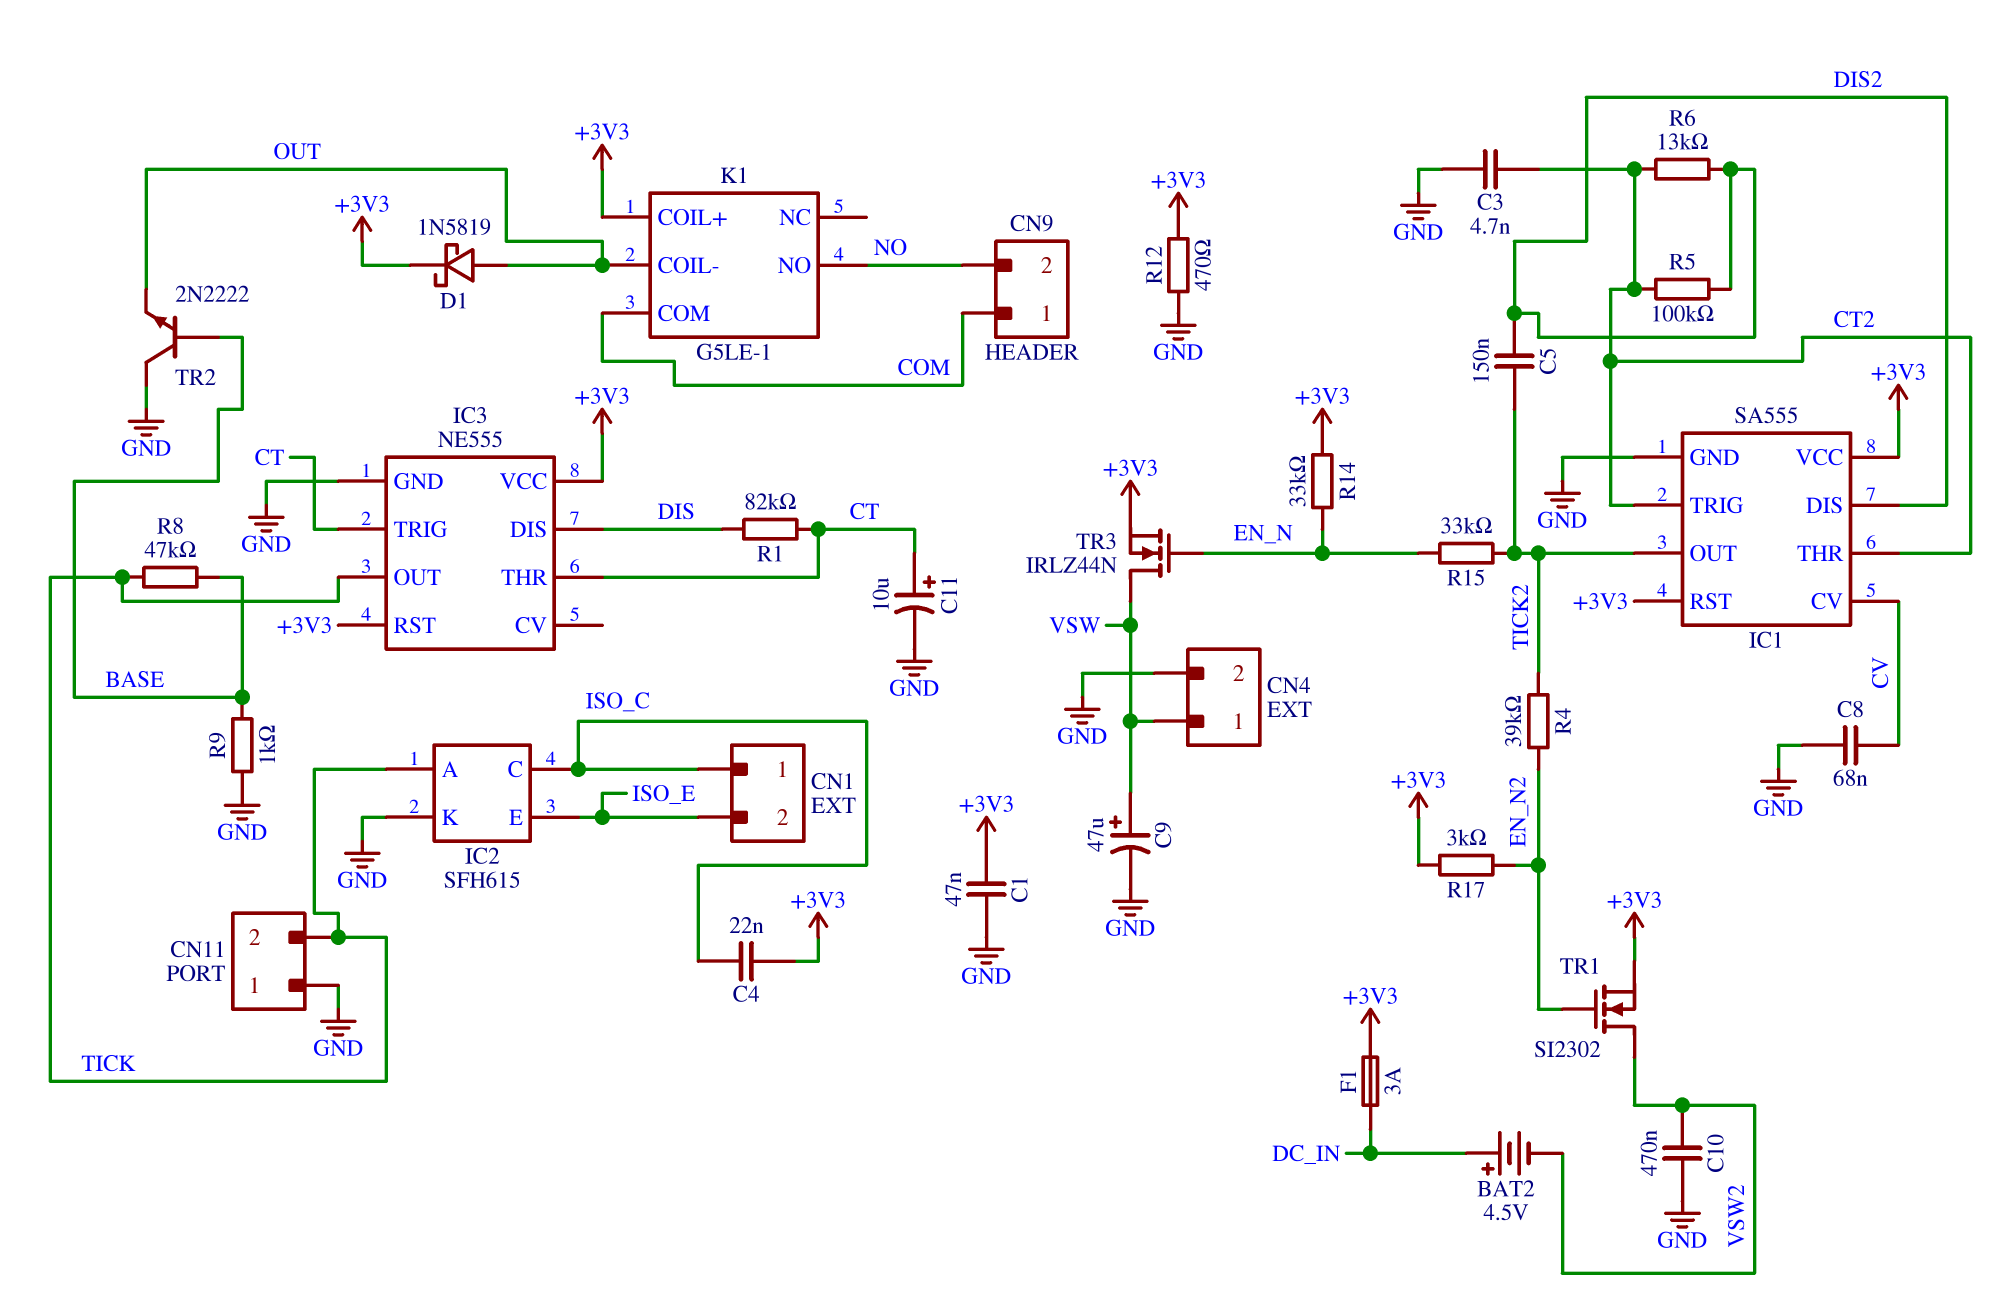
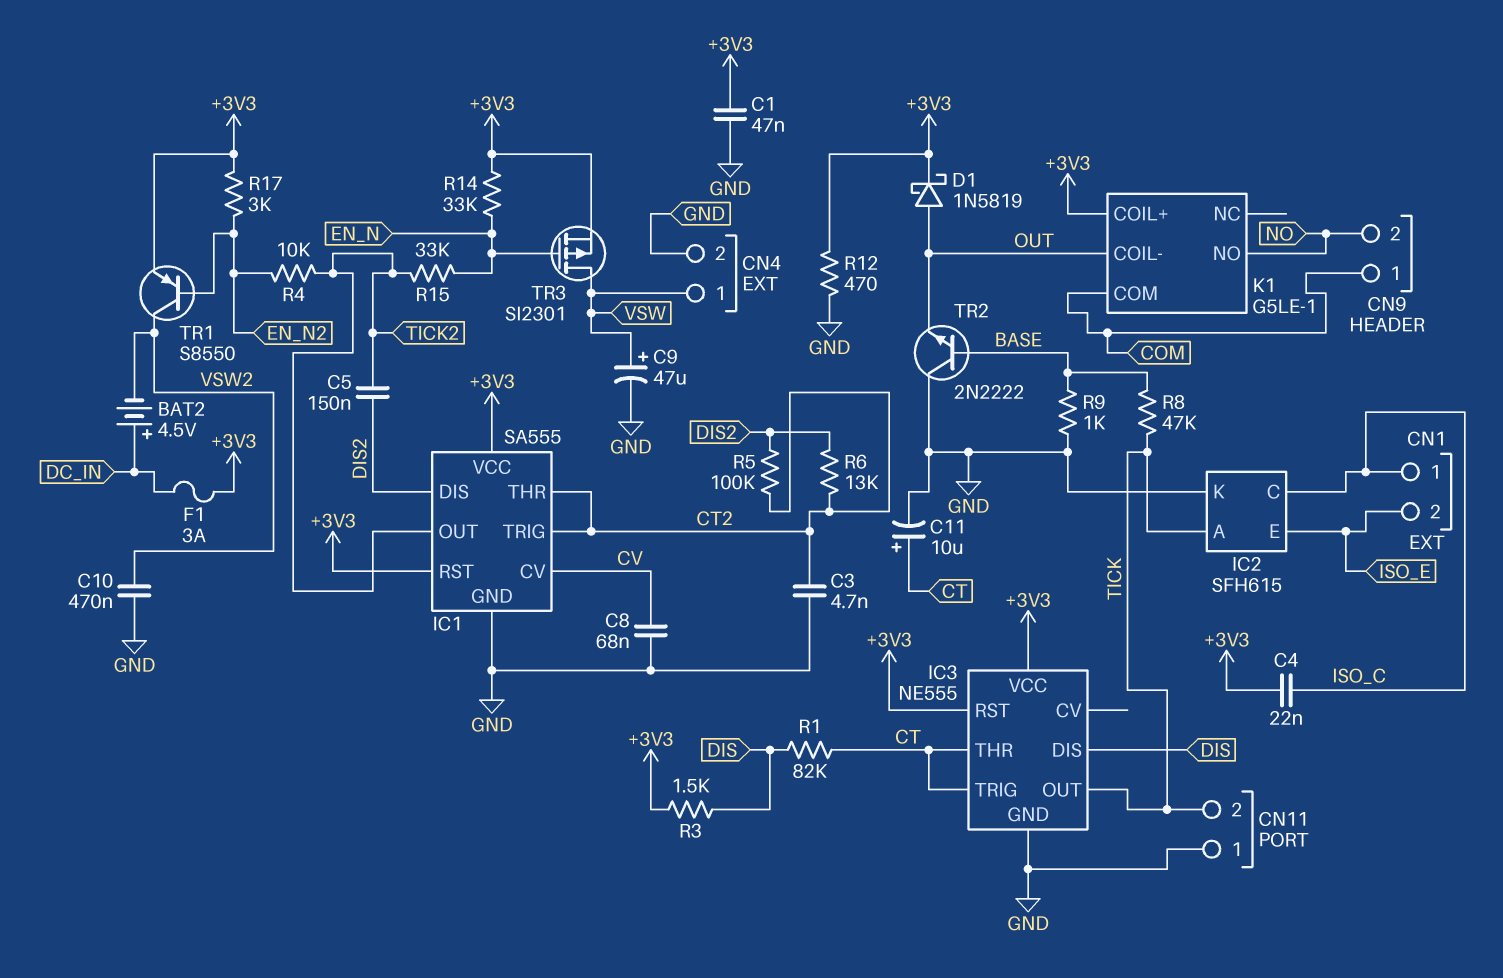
R3: none -> 1.5k (+3V3, DIS)
R4: 39k (EN_N2, TICK2) -> 10k (EN_N2, TICK2)
TR1: NMOS SI2302 (G EN_N2, D VSW2, S +3V3) -> PNP S8550 (B EN_N2, C VSW2, E +3V3)
TR3: NMOS IRLZ44N (G EN_N, D VSW, S +3V3) -> PMOS SI2301 (G EN_N, D VSW, S +3V3)

